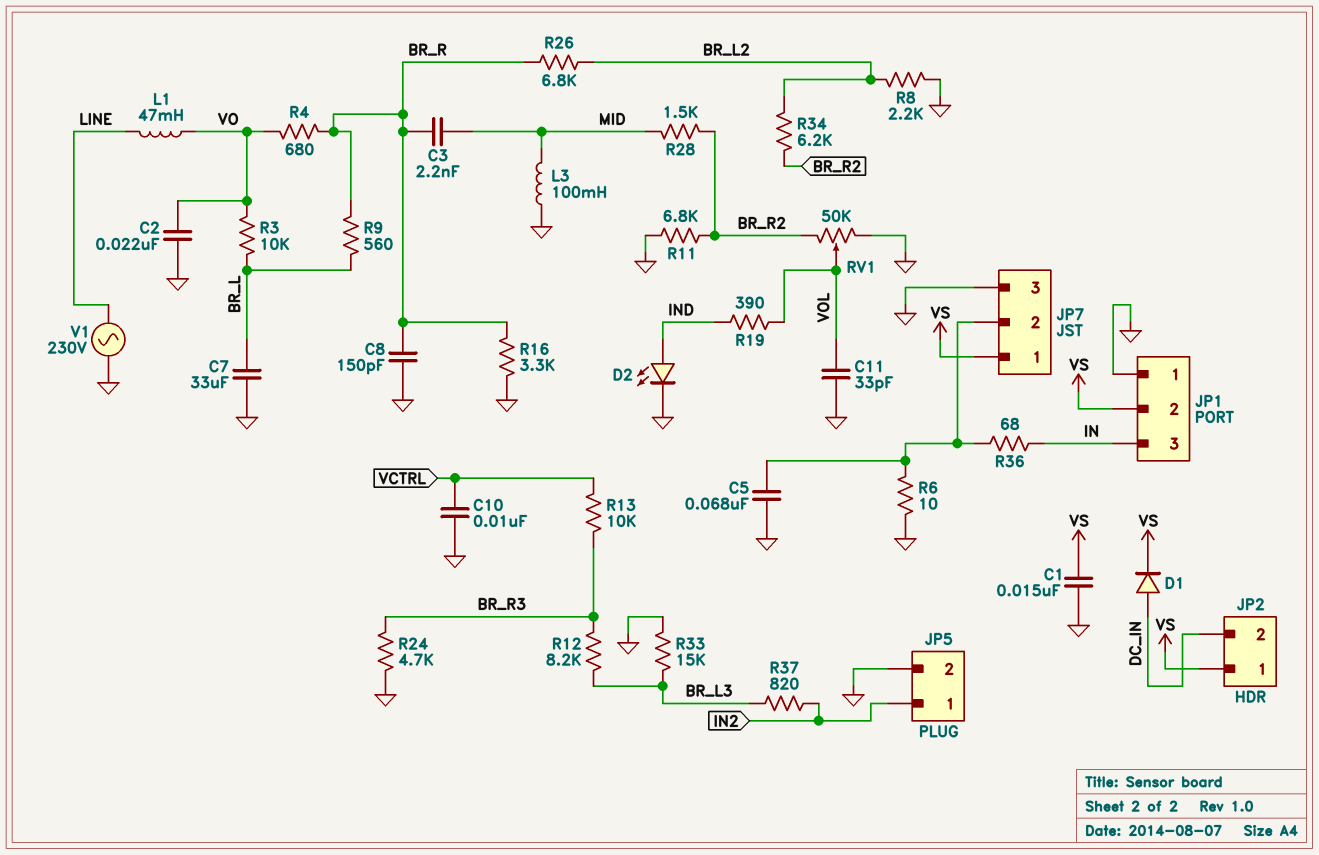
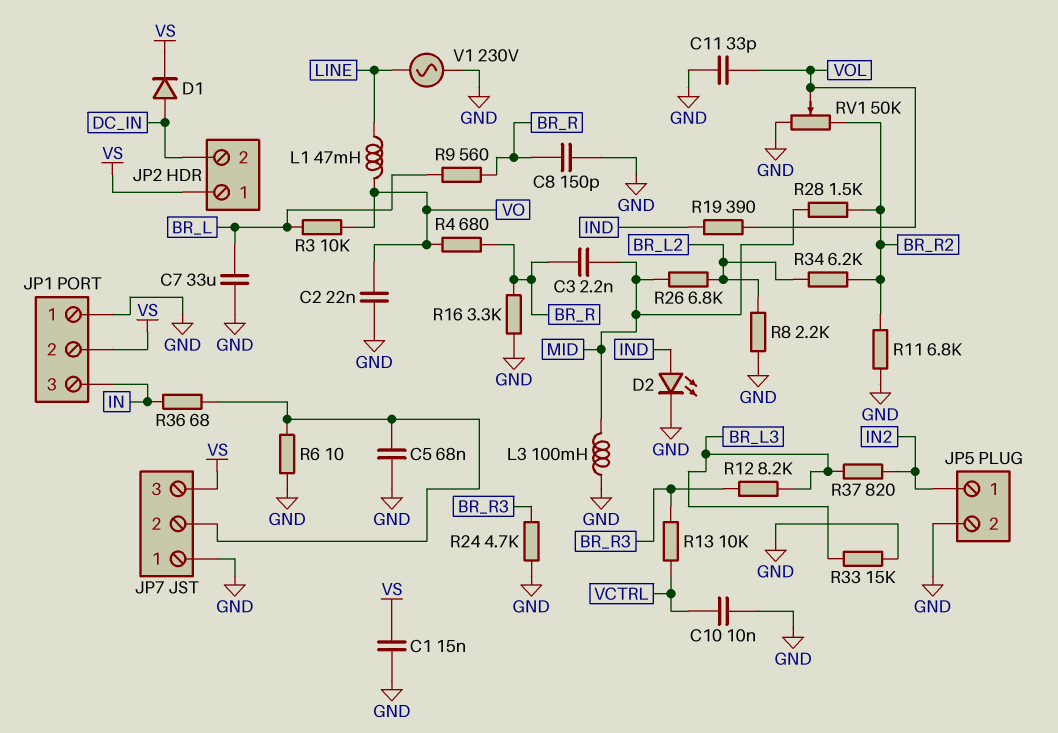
JP7 pin 1: VS -> GND
JP7 pin 3: GND -> VS
R26: 6.8k (BR_L2, BR_R) -> 6.8k (BR_L2, MID)

